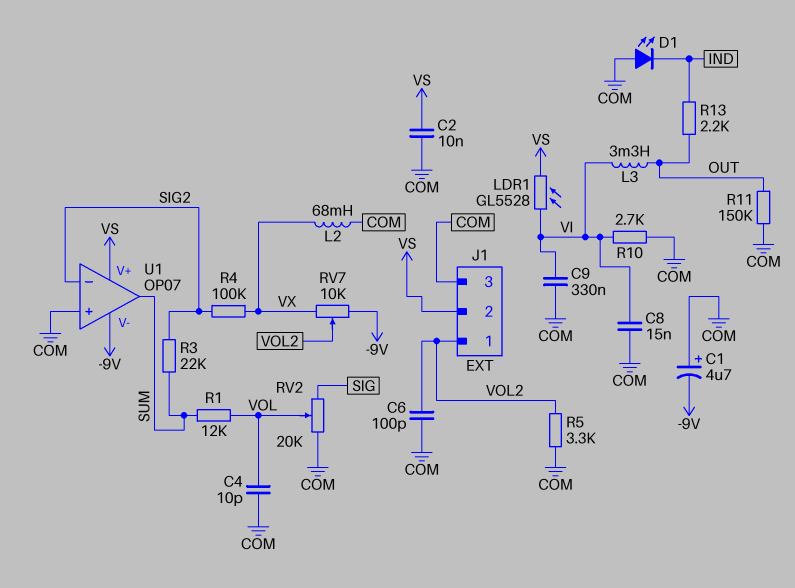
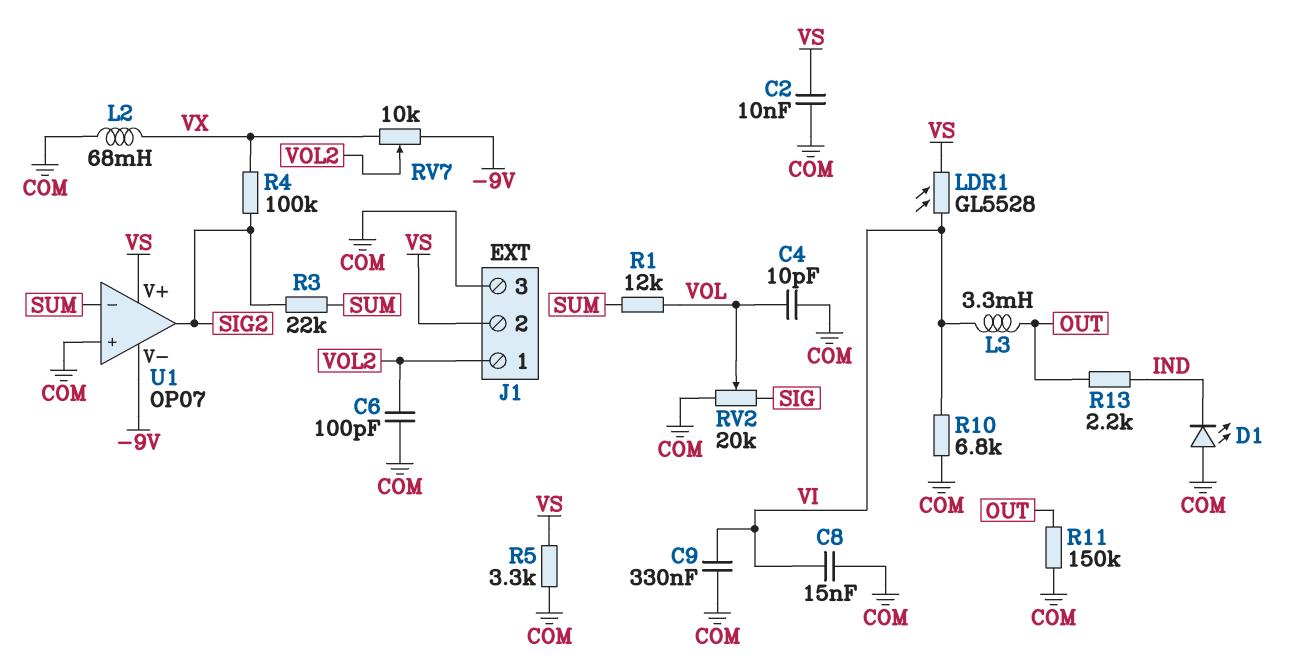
C1: 4.7uF (plus COM, minus -9V) -> none
R5: 3.3k (COM, VOL2) -> 3.3k (COM, VS)
R10: 2.7k (COM, VI) -> 6.8k (COM, VI)
U1 pin in-: SIG2 -> SUM
U1 pin out: SUM -> SIG2

